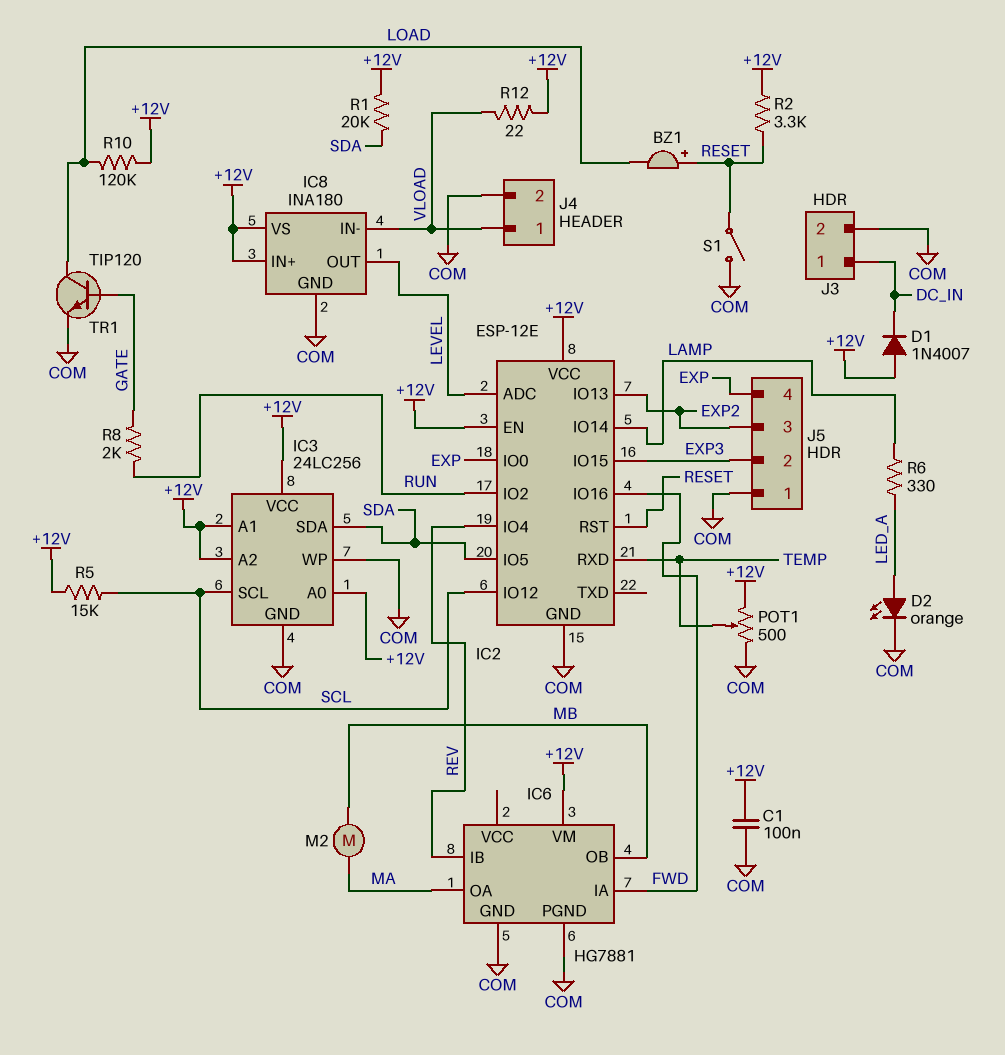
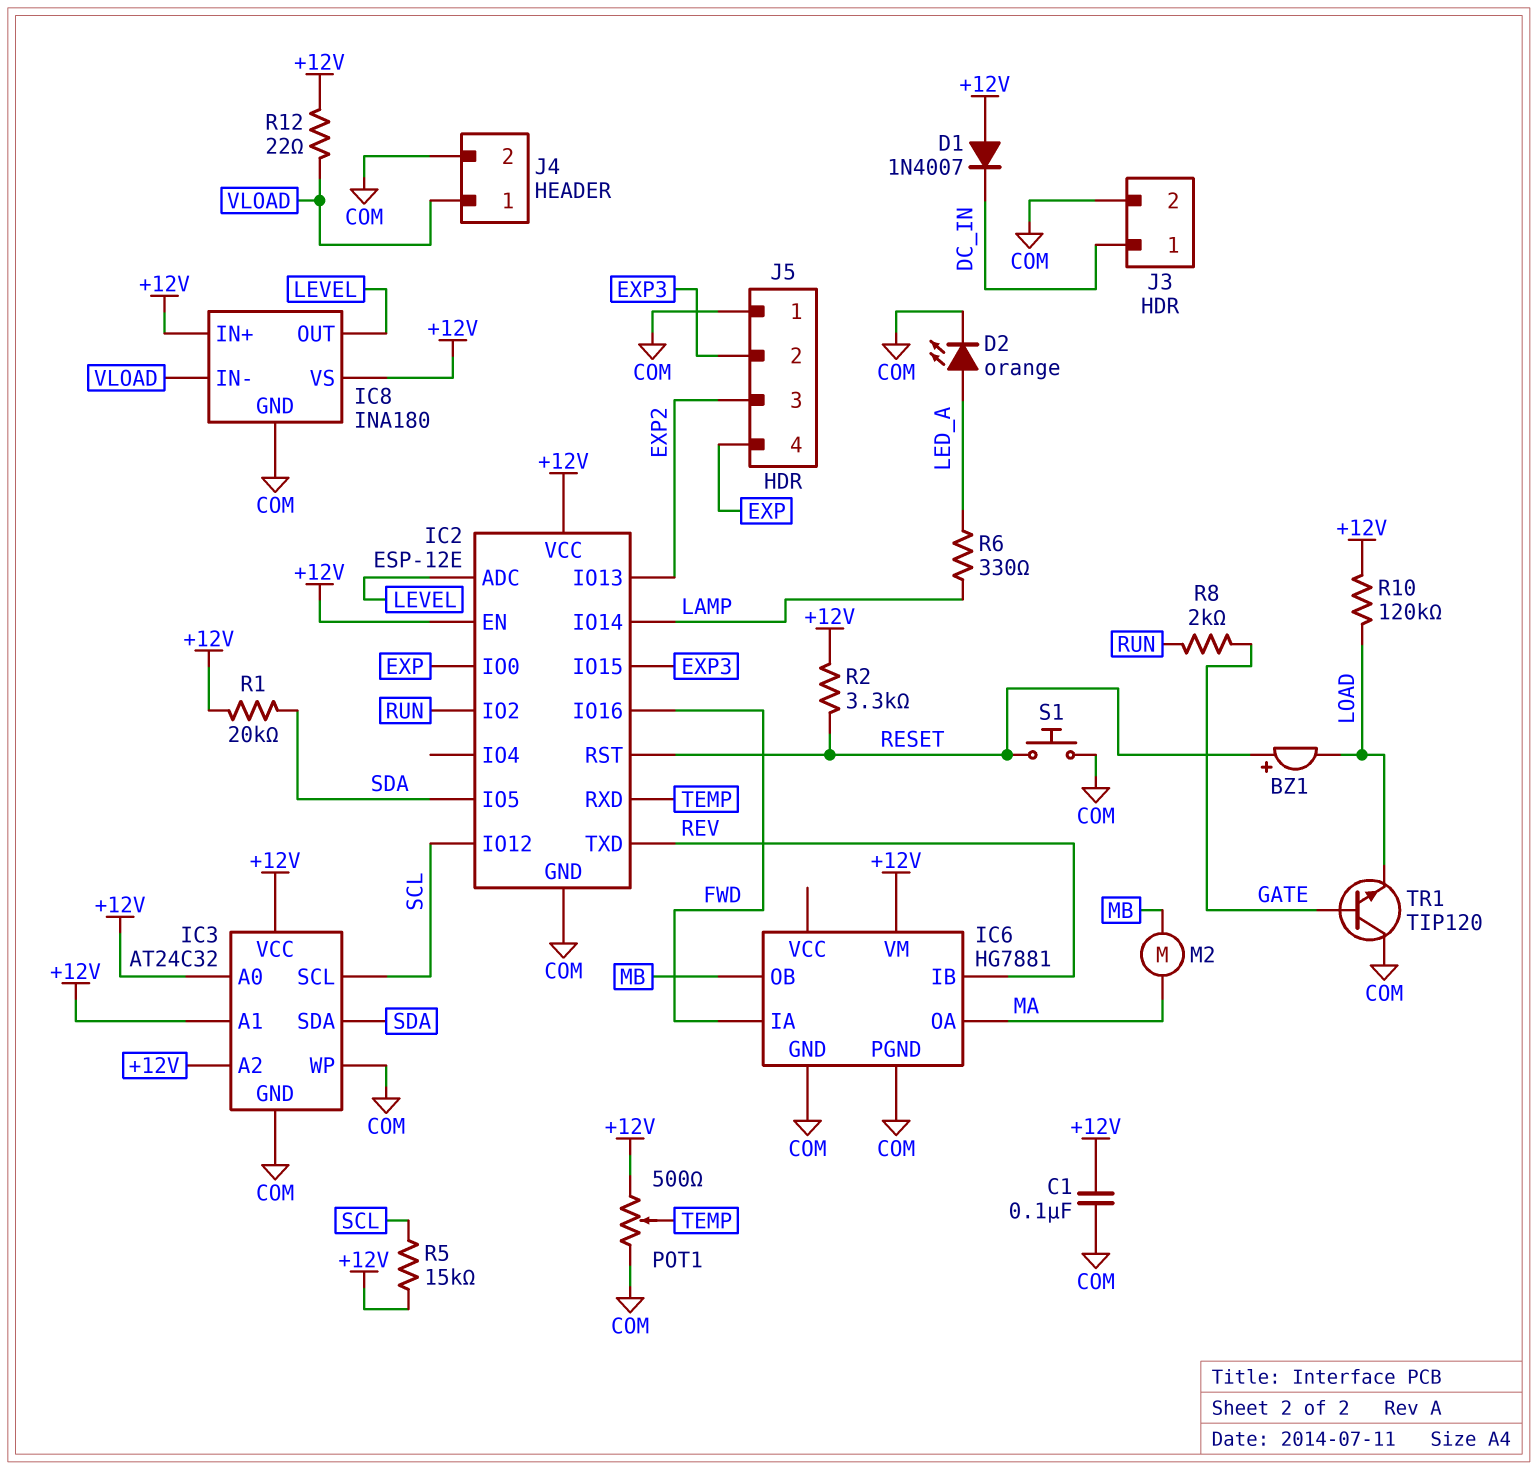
IC2 pin IO4: REV -> none
IC2 pin TXD: none -> REV
IC3: 24LC256 -> AT24C32
S1: switch (COM, RESET) -> button (COM, RESET)
TR1: NPN TIP120 (B GATE, C LOAD, E COM) -> NPN TIP120 (B GATE, C COM, E LOAD)

